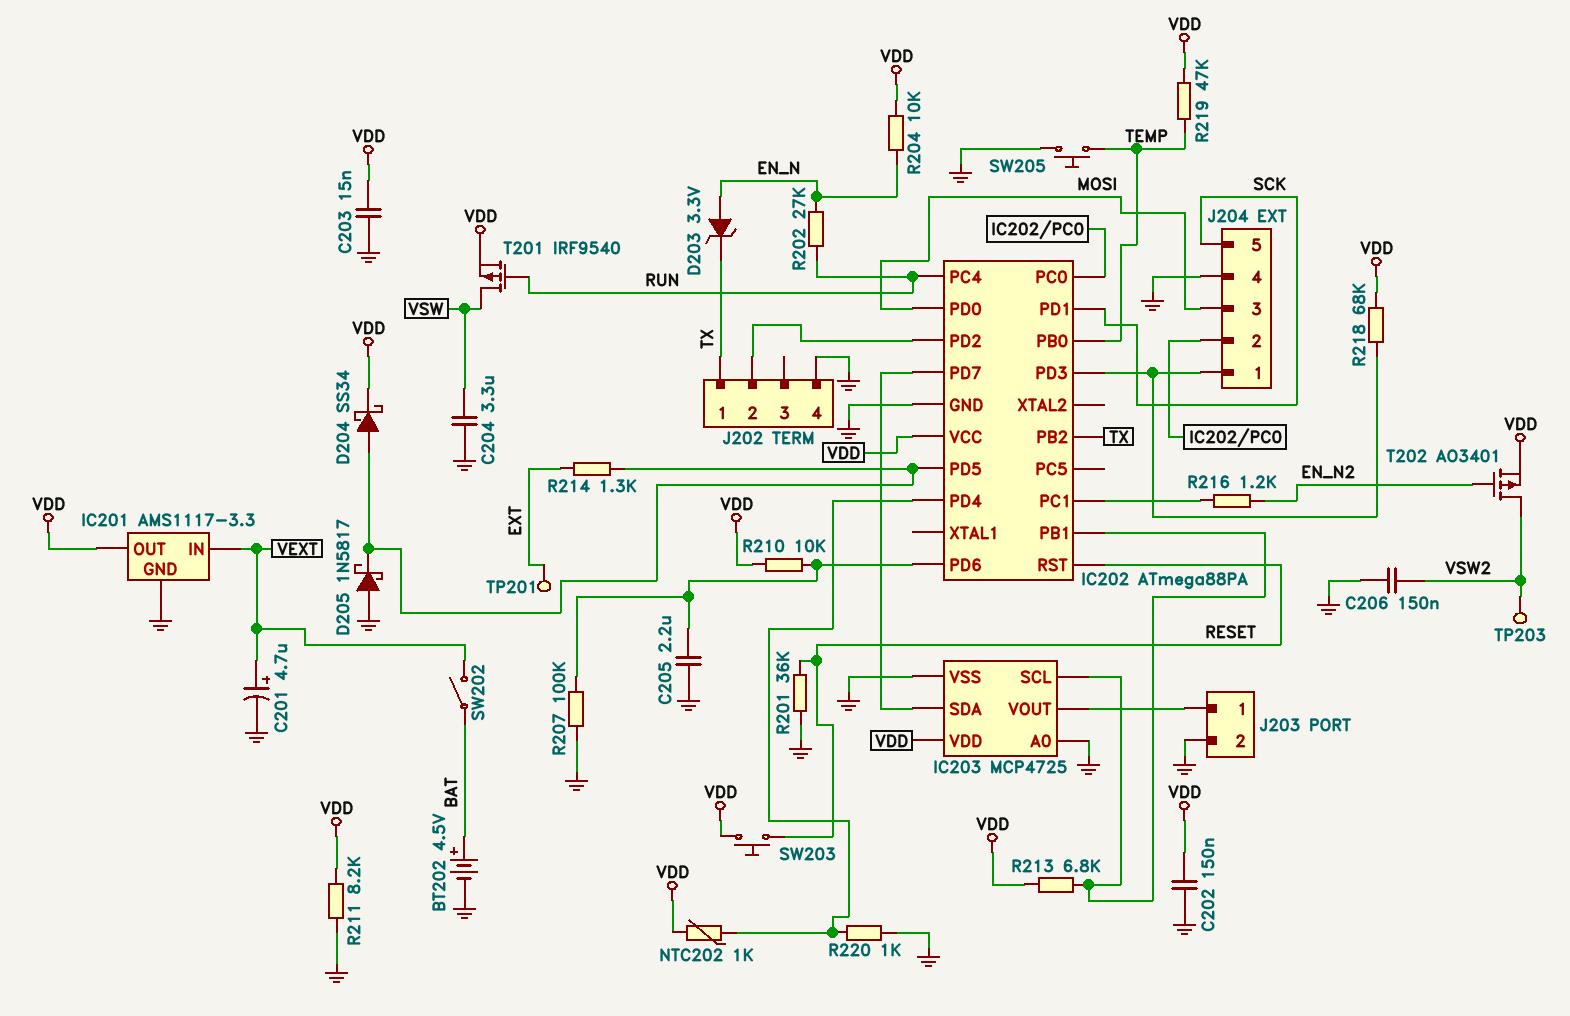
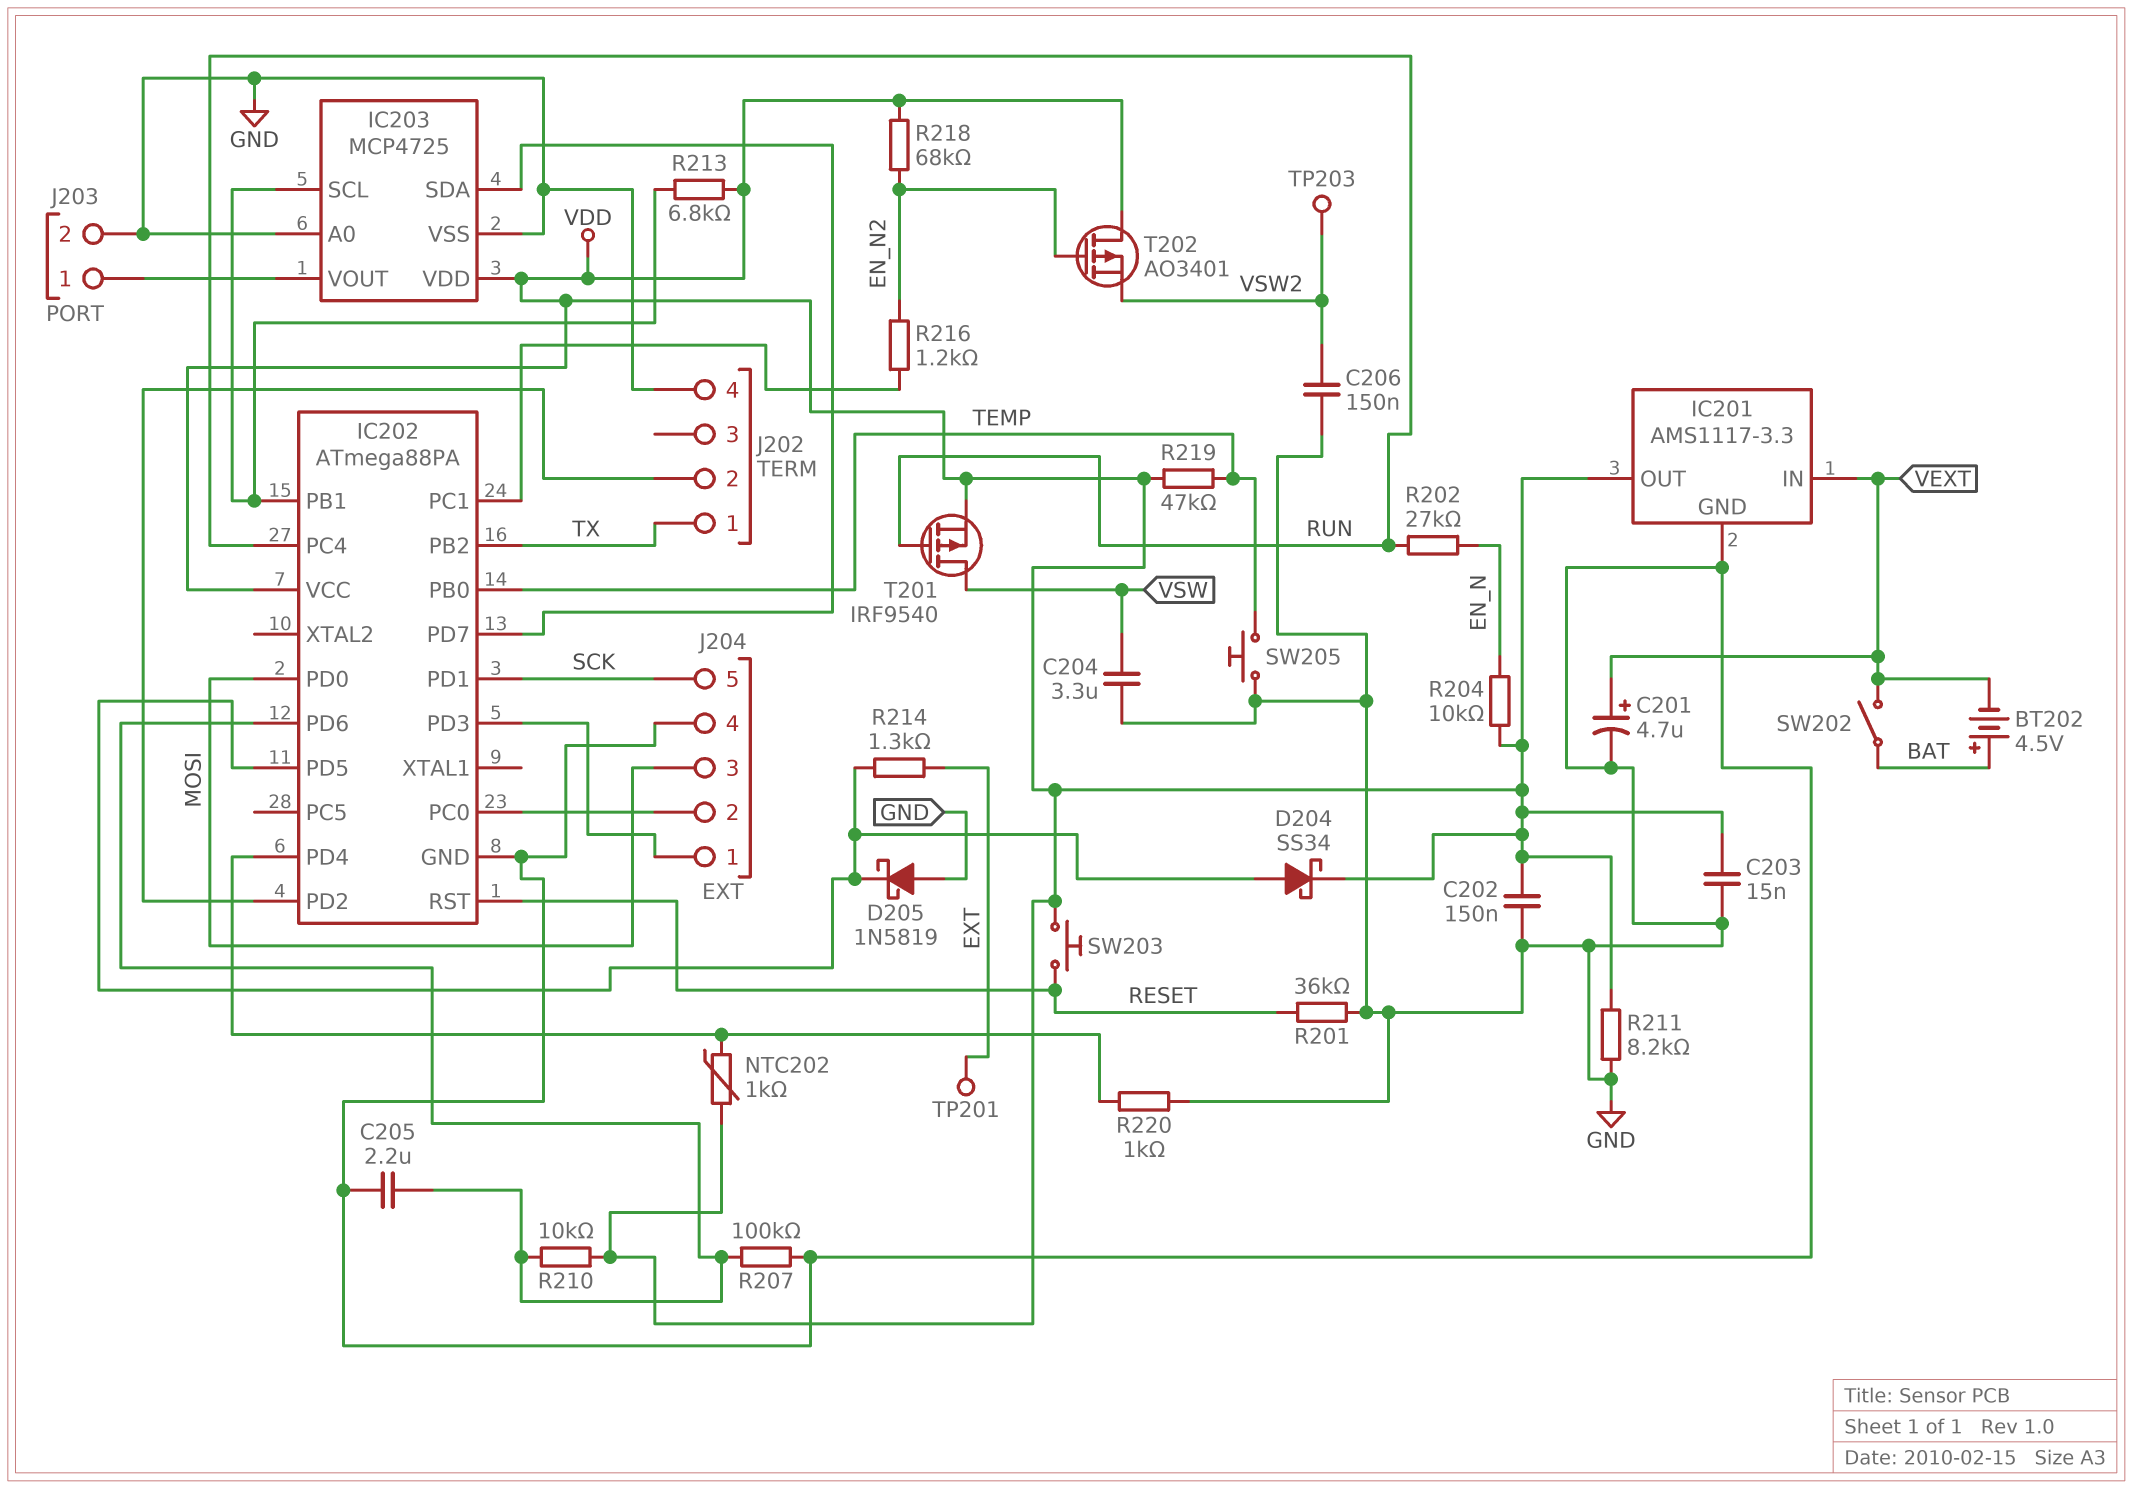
BT202: 4.5V (plus BAT, minus GND) -> 4.5V (plus BAT, minus VEXT)
D203: zener 3.3V (A EN_N, K TX) -> none
D205: schottky 1N5817 (A GND, K IC202/PD5) -> schottky 1N5819 (A GND, K IC202/PD5)
R218: 68k (IC202/PD3, VDD) -> 68k (EN_N2, VDD)
T202: PMOS AO3401 (G EN_N2, D VSW2, S VDD) -> PMOS AO3401 (G EN_N2, D VDD, S VSW2)

